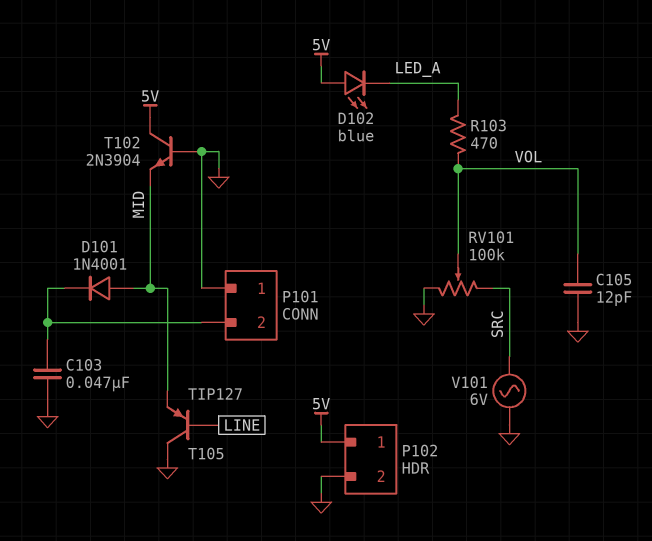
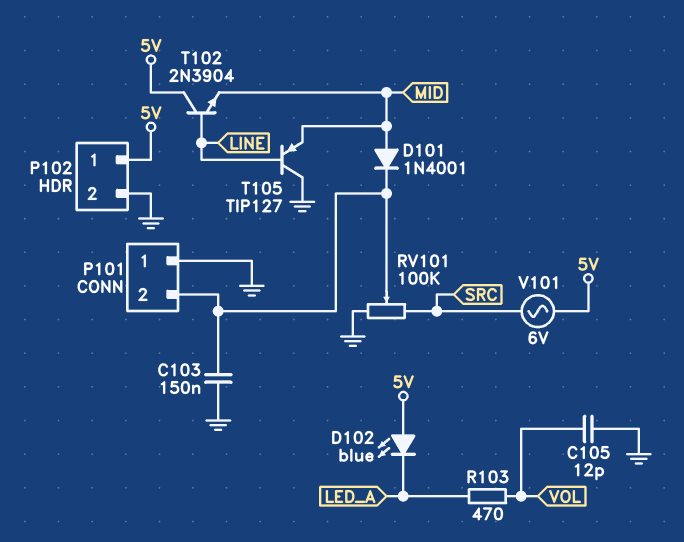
C103: 47nF (GND, P101/2) -> 150nF (GND, P101/2)
RV101: 100k (GND, SRC, wiper VOL) -> 100k (GND, SRC, wiper P101/2)
T102: NPN 2N3904 (B GND, C 5V, E MID) -> NPN 2N3904 (B LINE, C 5V, E MID)
V101: AC 6V (GND, SRC) -> AC 6V (5V, SRC)

